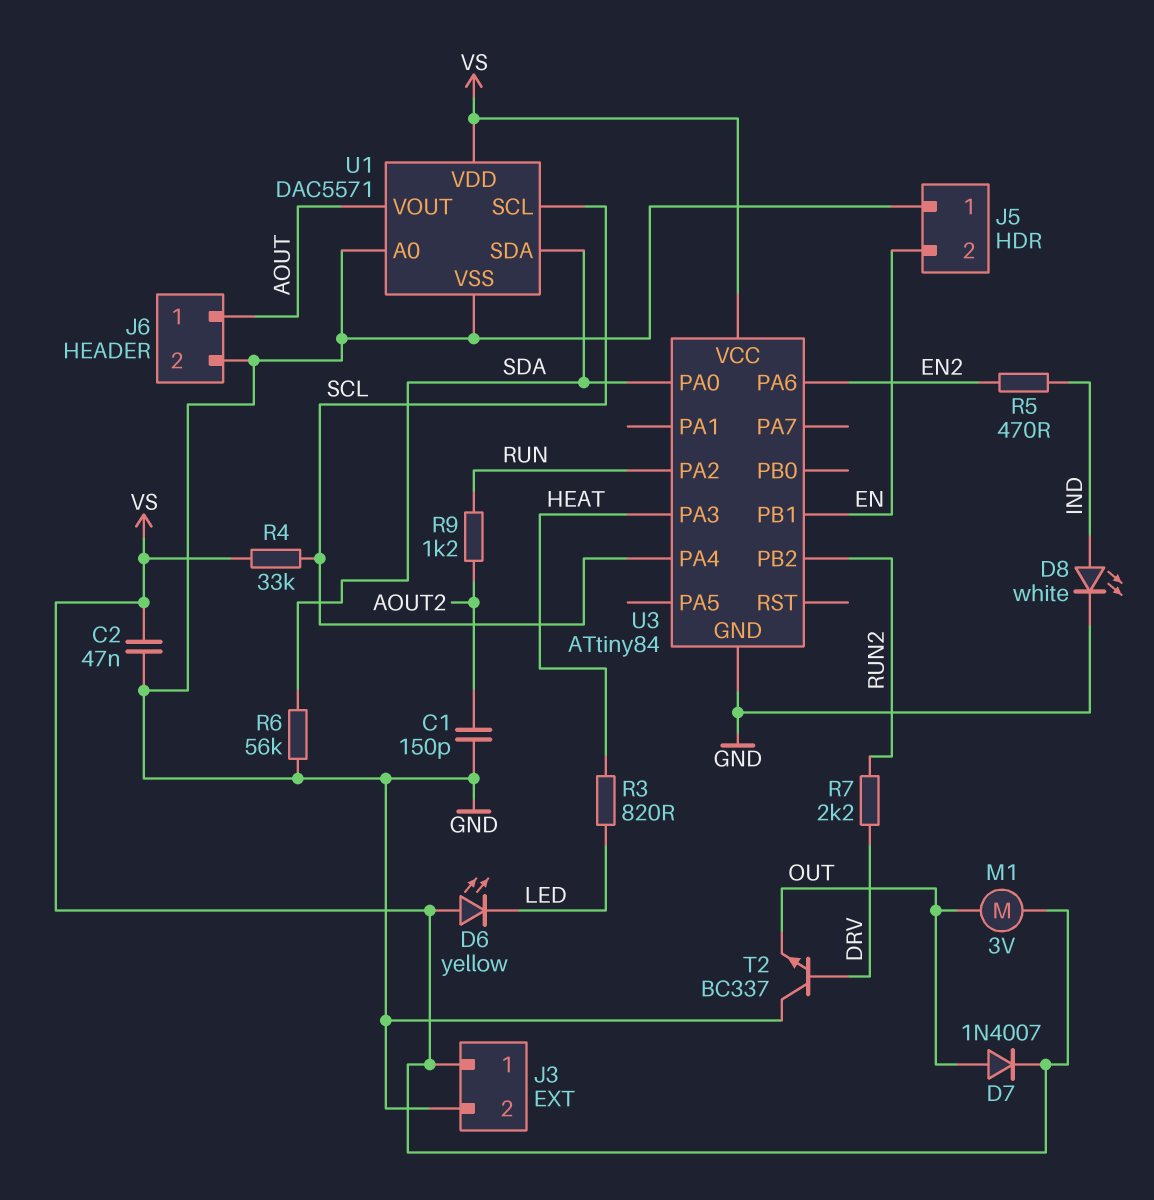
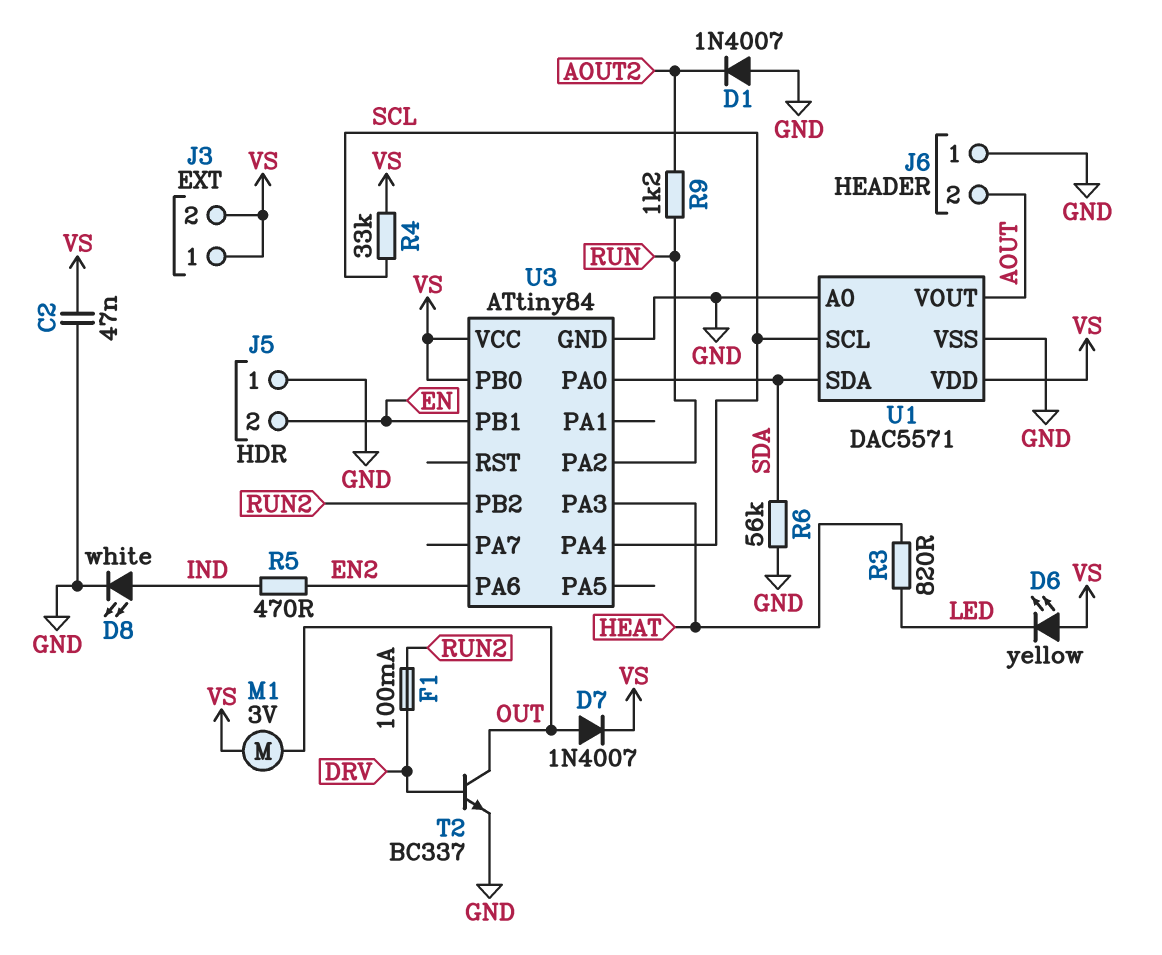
C1: 150pF (AOUT2, GND) -> none
D1: none -> diode 1N4007 (A GND, K AOUT2)
F1: none -> 100mA (DRV, RUN2)
J3 pin 2: GND -> VS
J6 pin 1: AOUT -> GND
J6 pin 2: GND -> AOUT
R7: 2.2k (DRV, RUN2) -> none
T2: NPN BC337 (B DRV, C GND, E OUT) -> NPN BC337 (B DRV, C OUT, E GND)
U3 pin PB0: none -> VS

